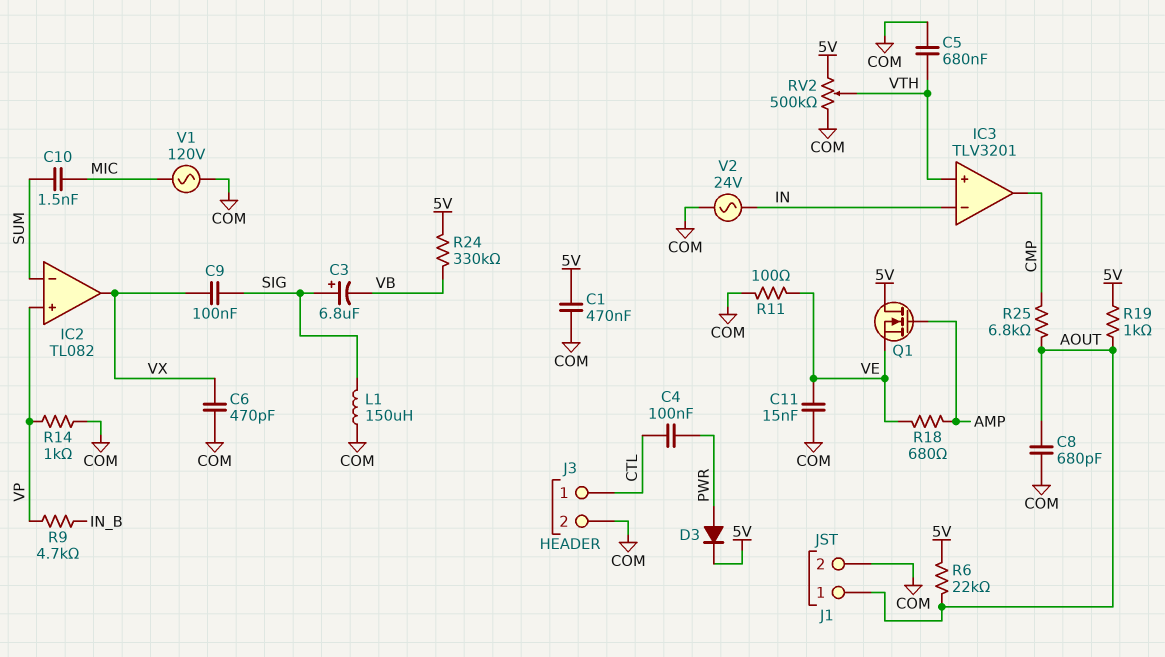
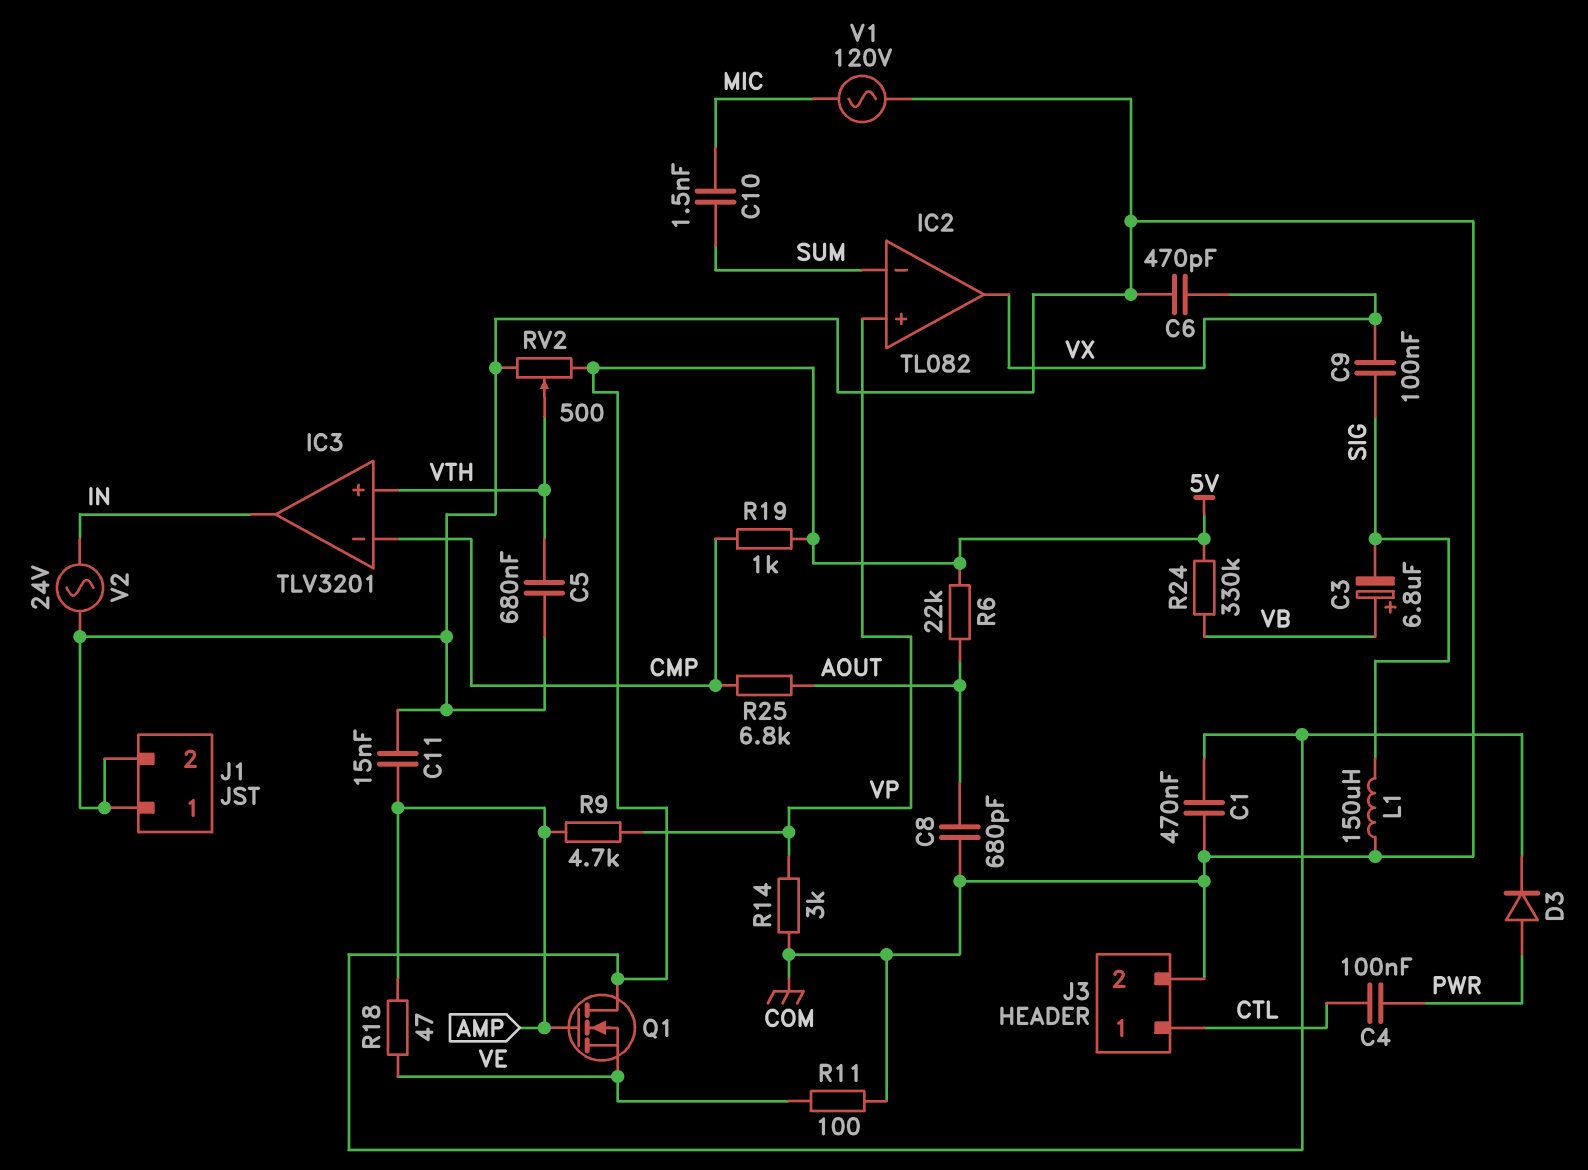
C3: 6.8uF (plus SIG, minus VB) -> 6.8uF (plus VB, minus SIG)
C11: 15nF (COM, VE) -> 15nF (AMP, COM)
IC3 pin in-: IN -> CMP
IC3 pin out: CMP -> IN
J1 pin 1: AOUT -> COM
R9: 4.7k (IN_B, VP) -> 4.7k (AMP, VP)
R14: 1k (COM, VP) -> 3k (COM, VP)
R18: 680 (AMP, VE) -> 47 (AMP, VE)
R19: 1k (5V, AOUT) -> 1k (5V, CMP)
RV2: 500k (5V, COM, wiper VTH) -> 500 (5V, COM, wiper VTH)

